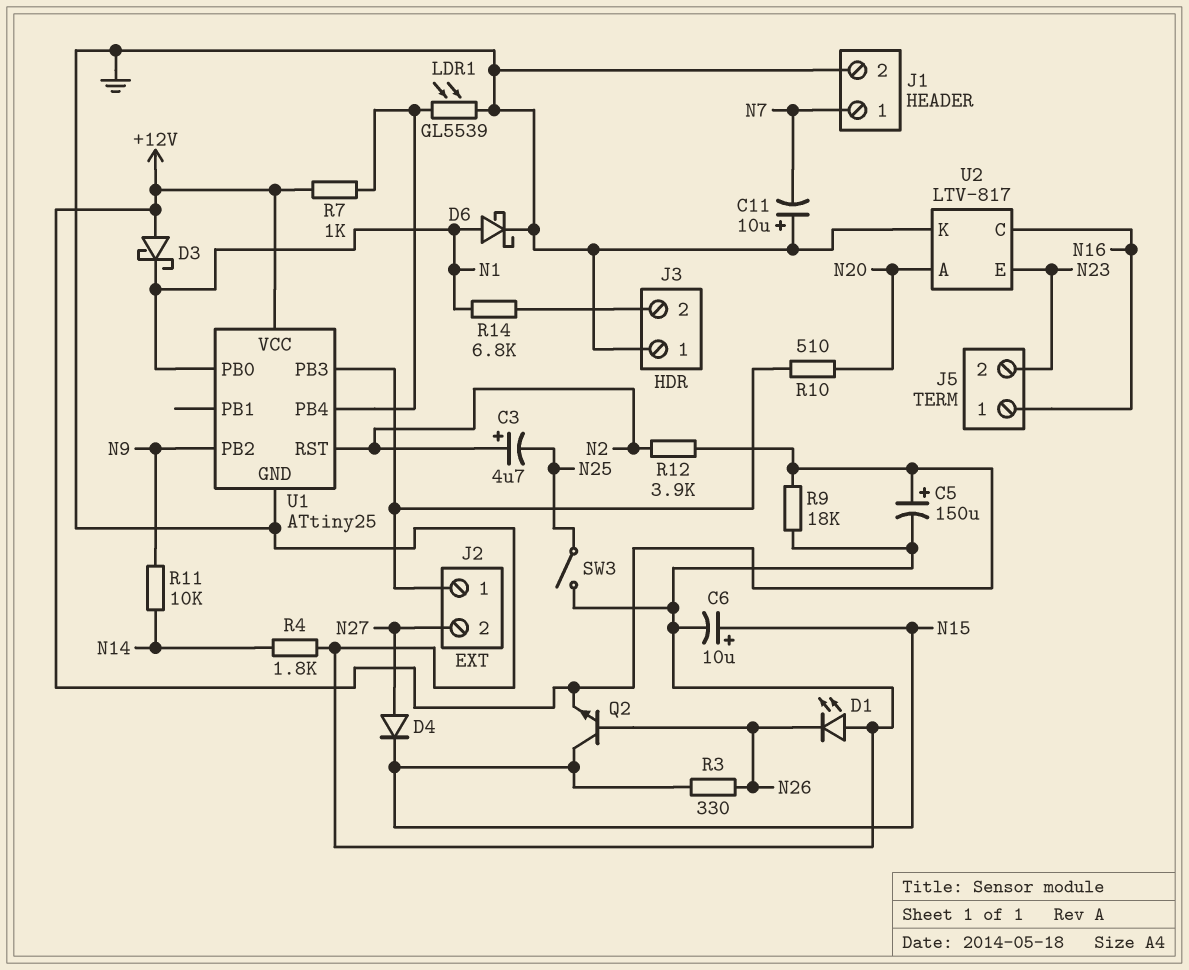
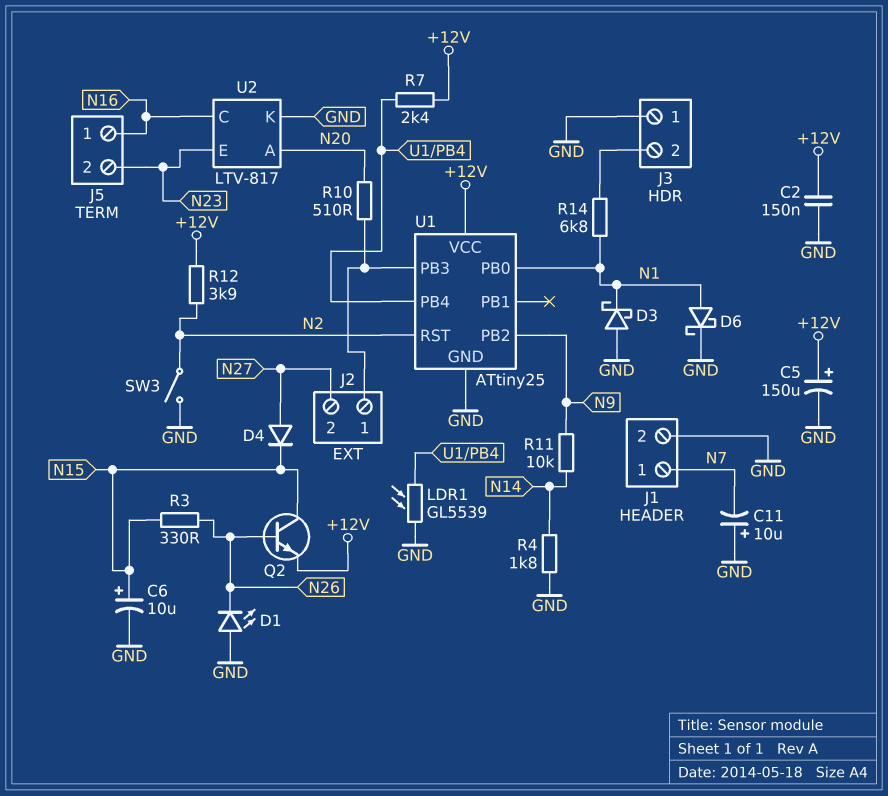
C2: none -> 150nF (+12V, GND)
C3: 4.7uF (plus N2, minus N25) -> none
D3: schottky (A +12V, K N1) -> schottky (A GND, K N1)
R7: 1k (+12V, U1/PB4) -> 2.4k (+12V, U1/PB4)
R9: 18k (+12V, GND) -> none
SW3: switch (GND, N25) -> switch (GND, N2)

